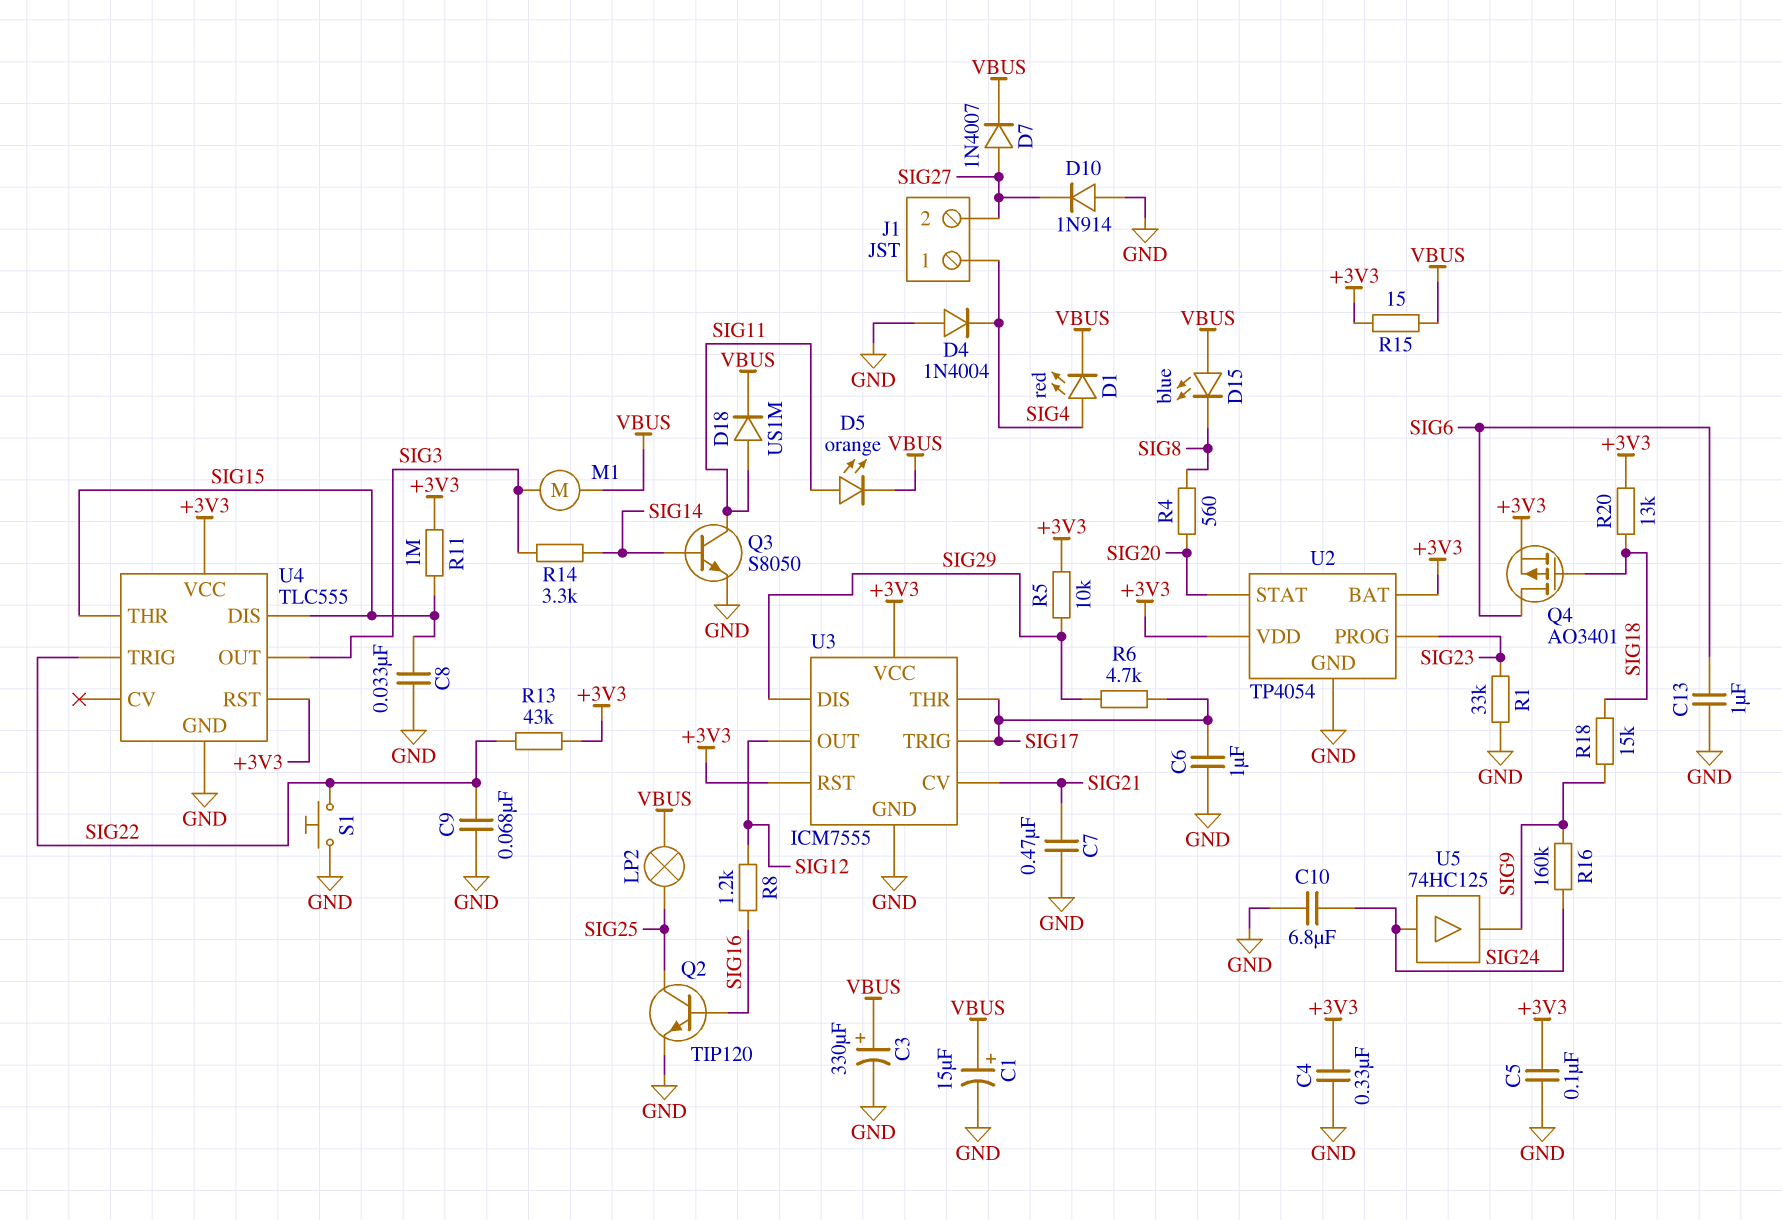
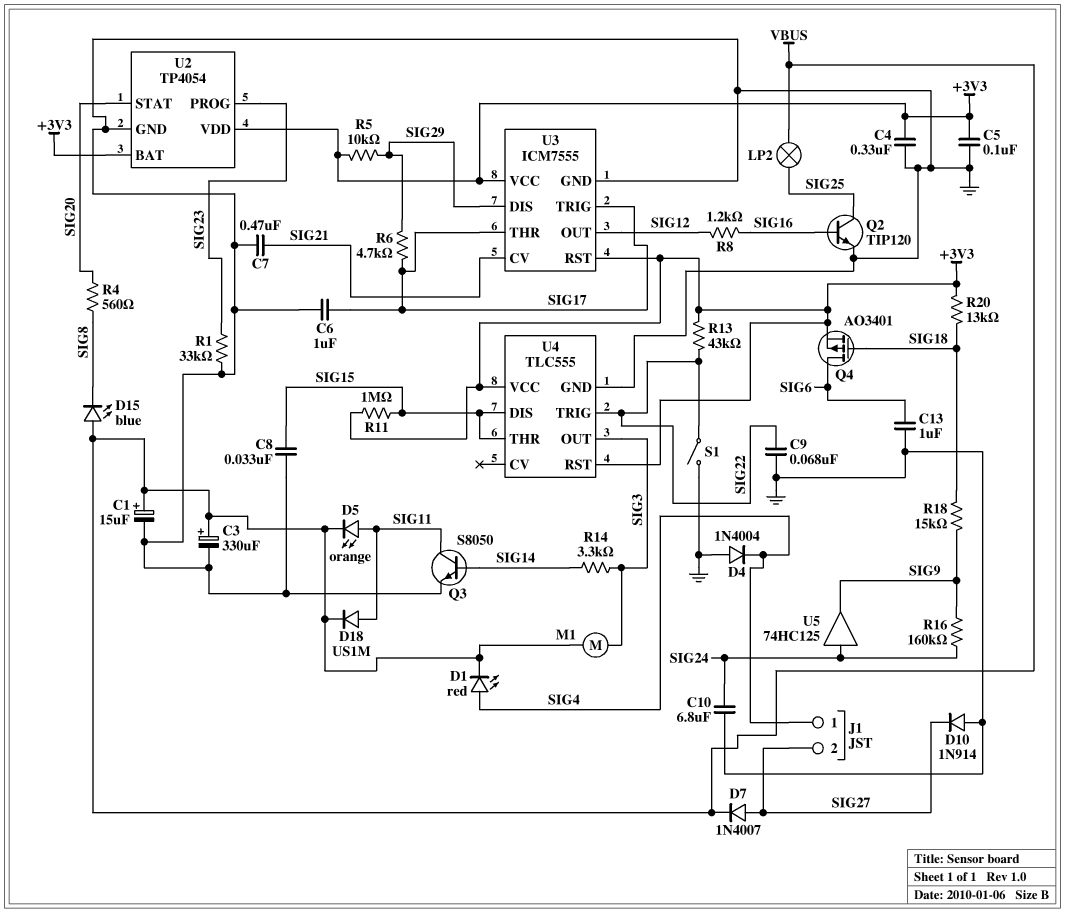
R15: 15 (+3V3, VBUS) -> none
S1: button (GND, SIG22) -> switch (GND, SIG22)

